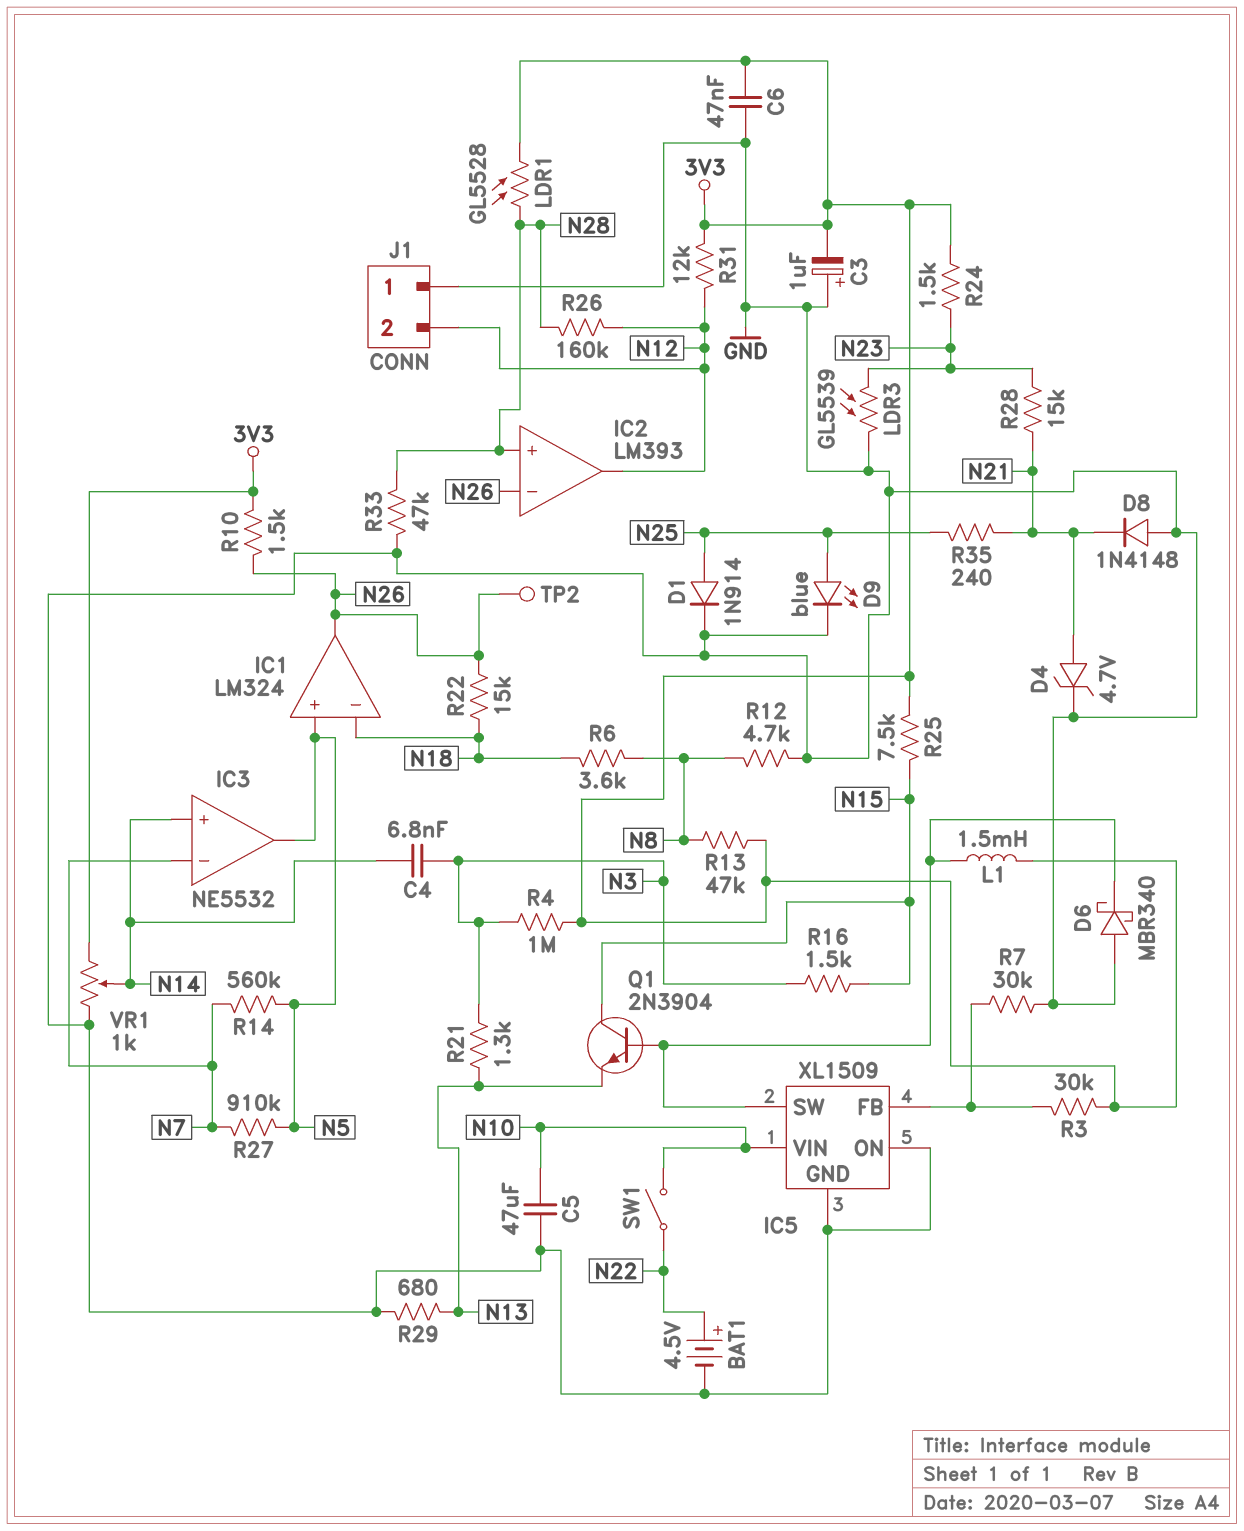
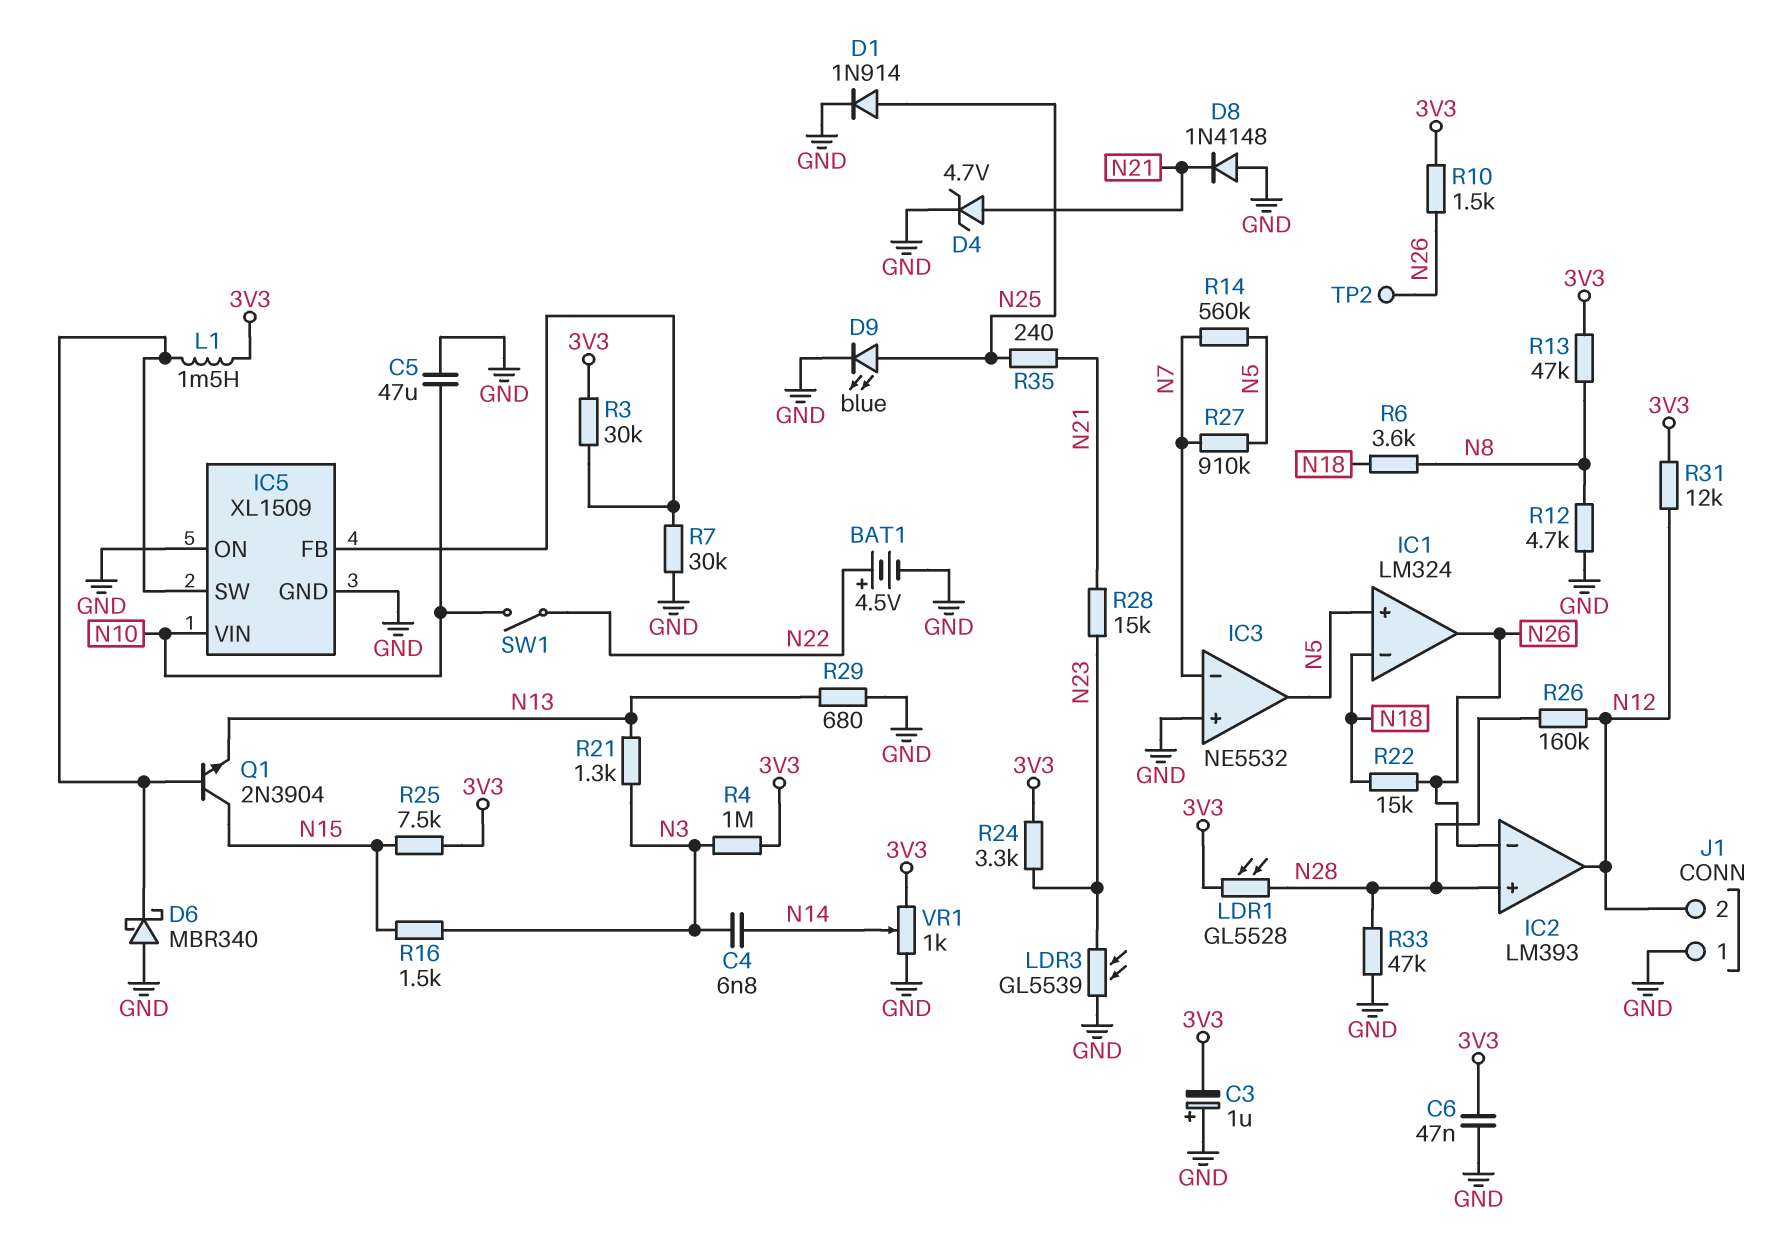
IC3 pin in+: N14 -> GND
R24: 1.5k (3V3, N23) -> 3.3k (3V3, N23)

